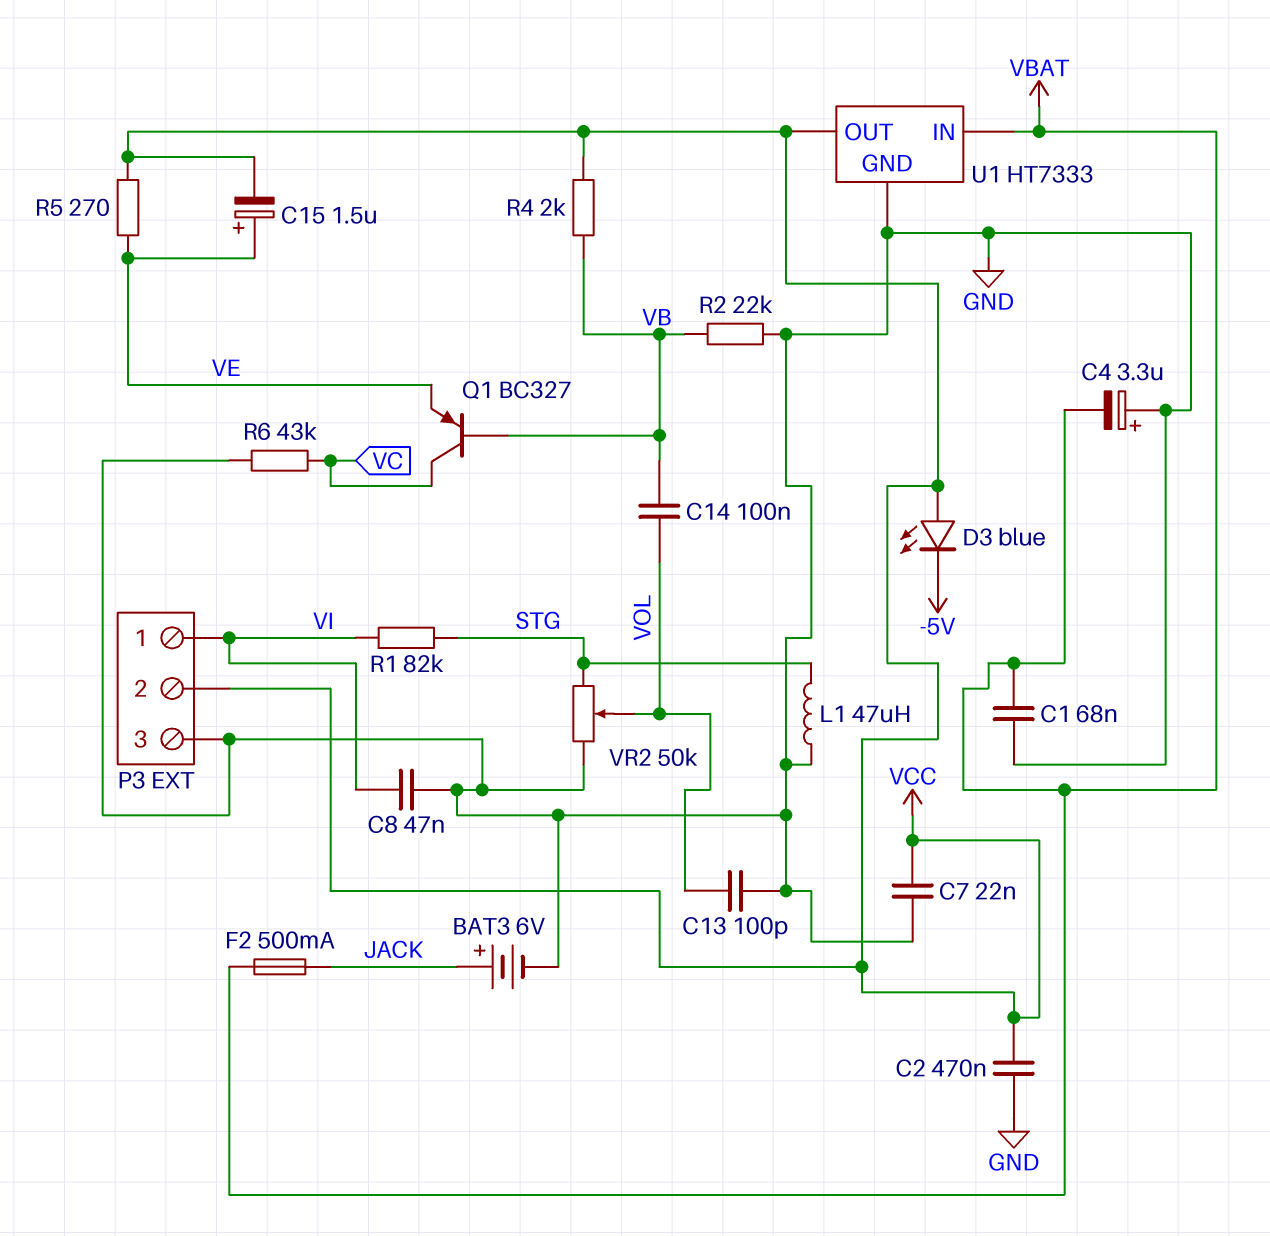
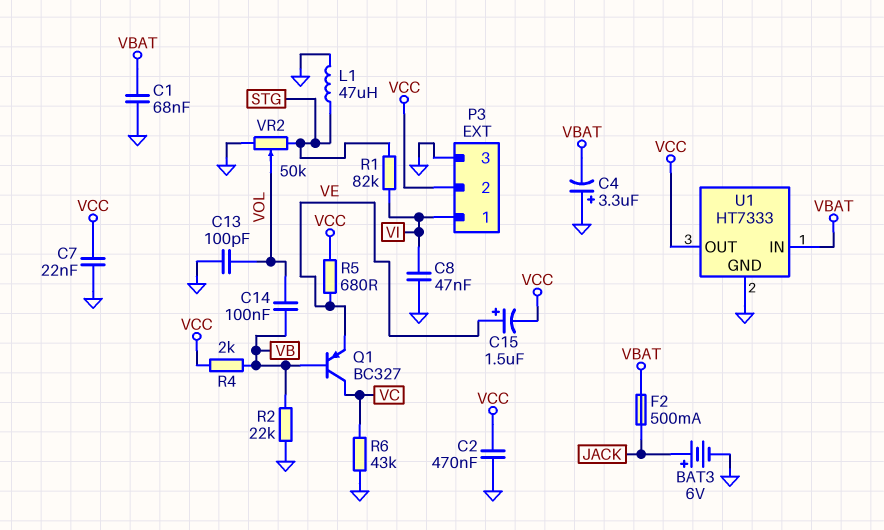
D3: LED blue (A VCC, K -5V) -> none
R5: 270 (VCC, VE) -> 680 (VCC, VE)

